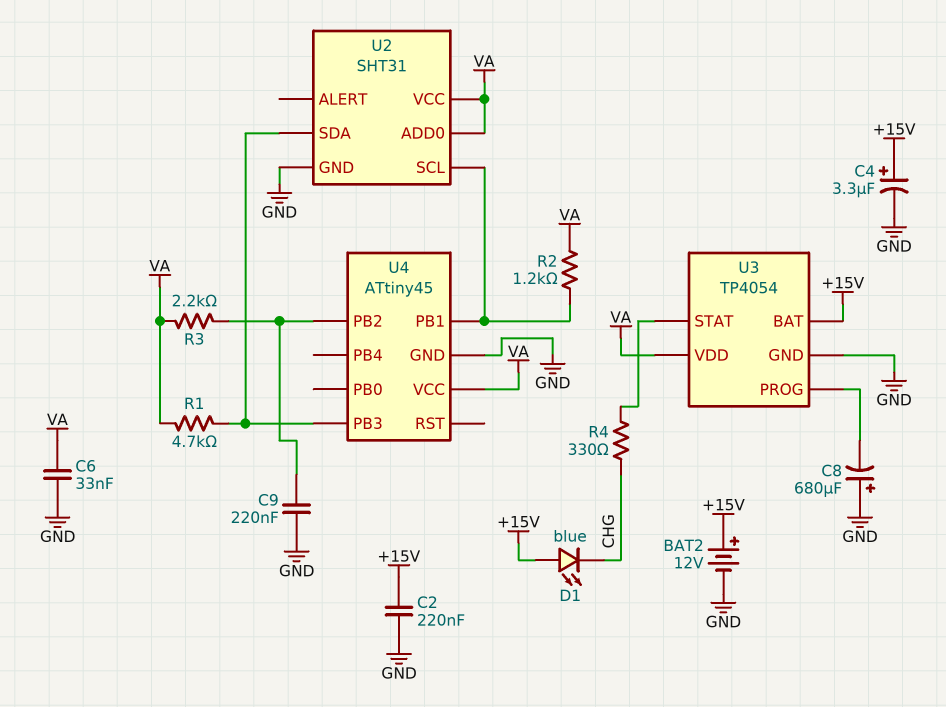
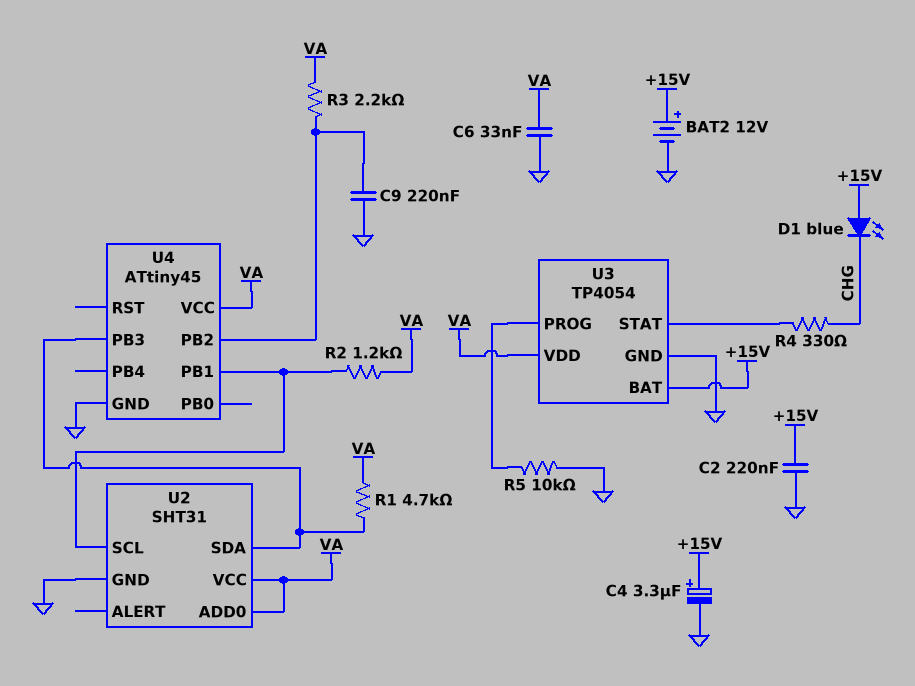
C8: 680uF (plus GND, minus U3/PROG) -> none
R5: none -> 10k (GND, U3/PROG)

